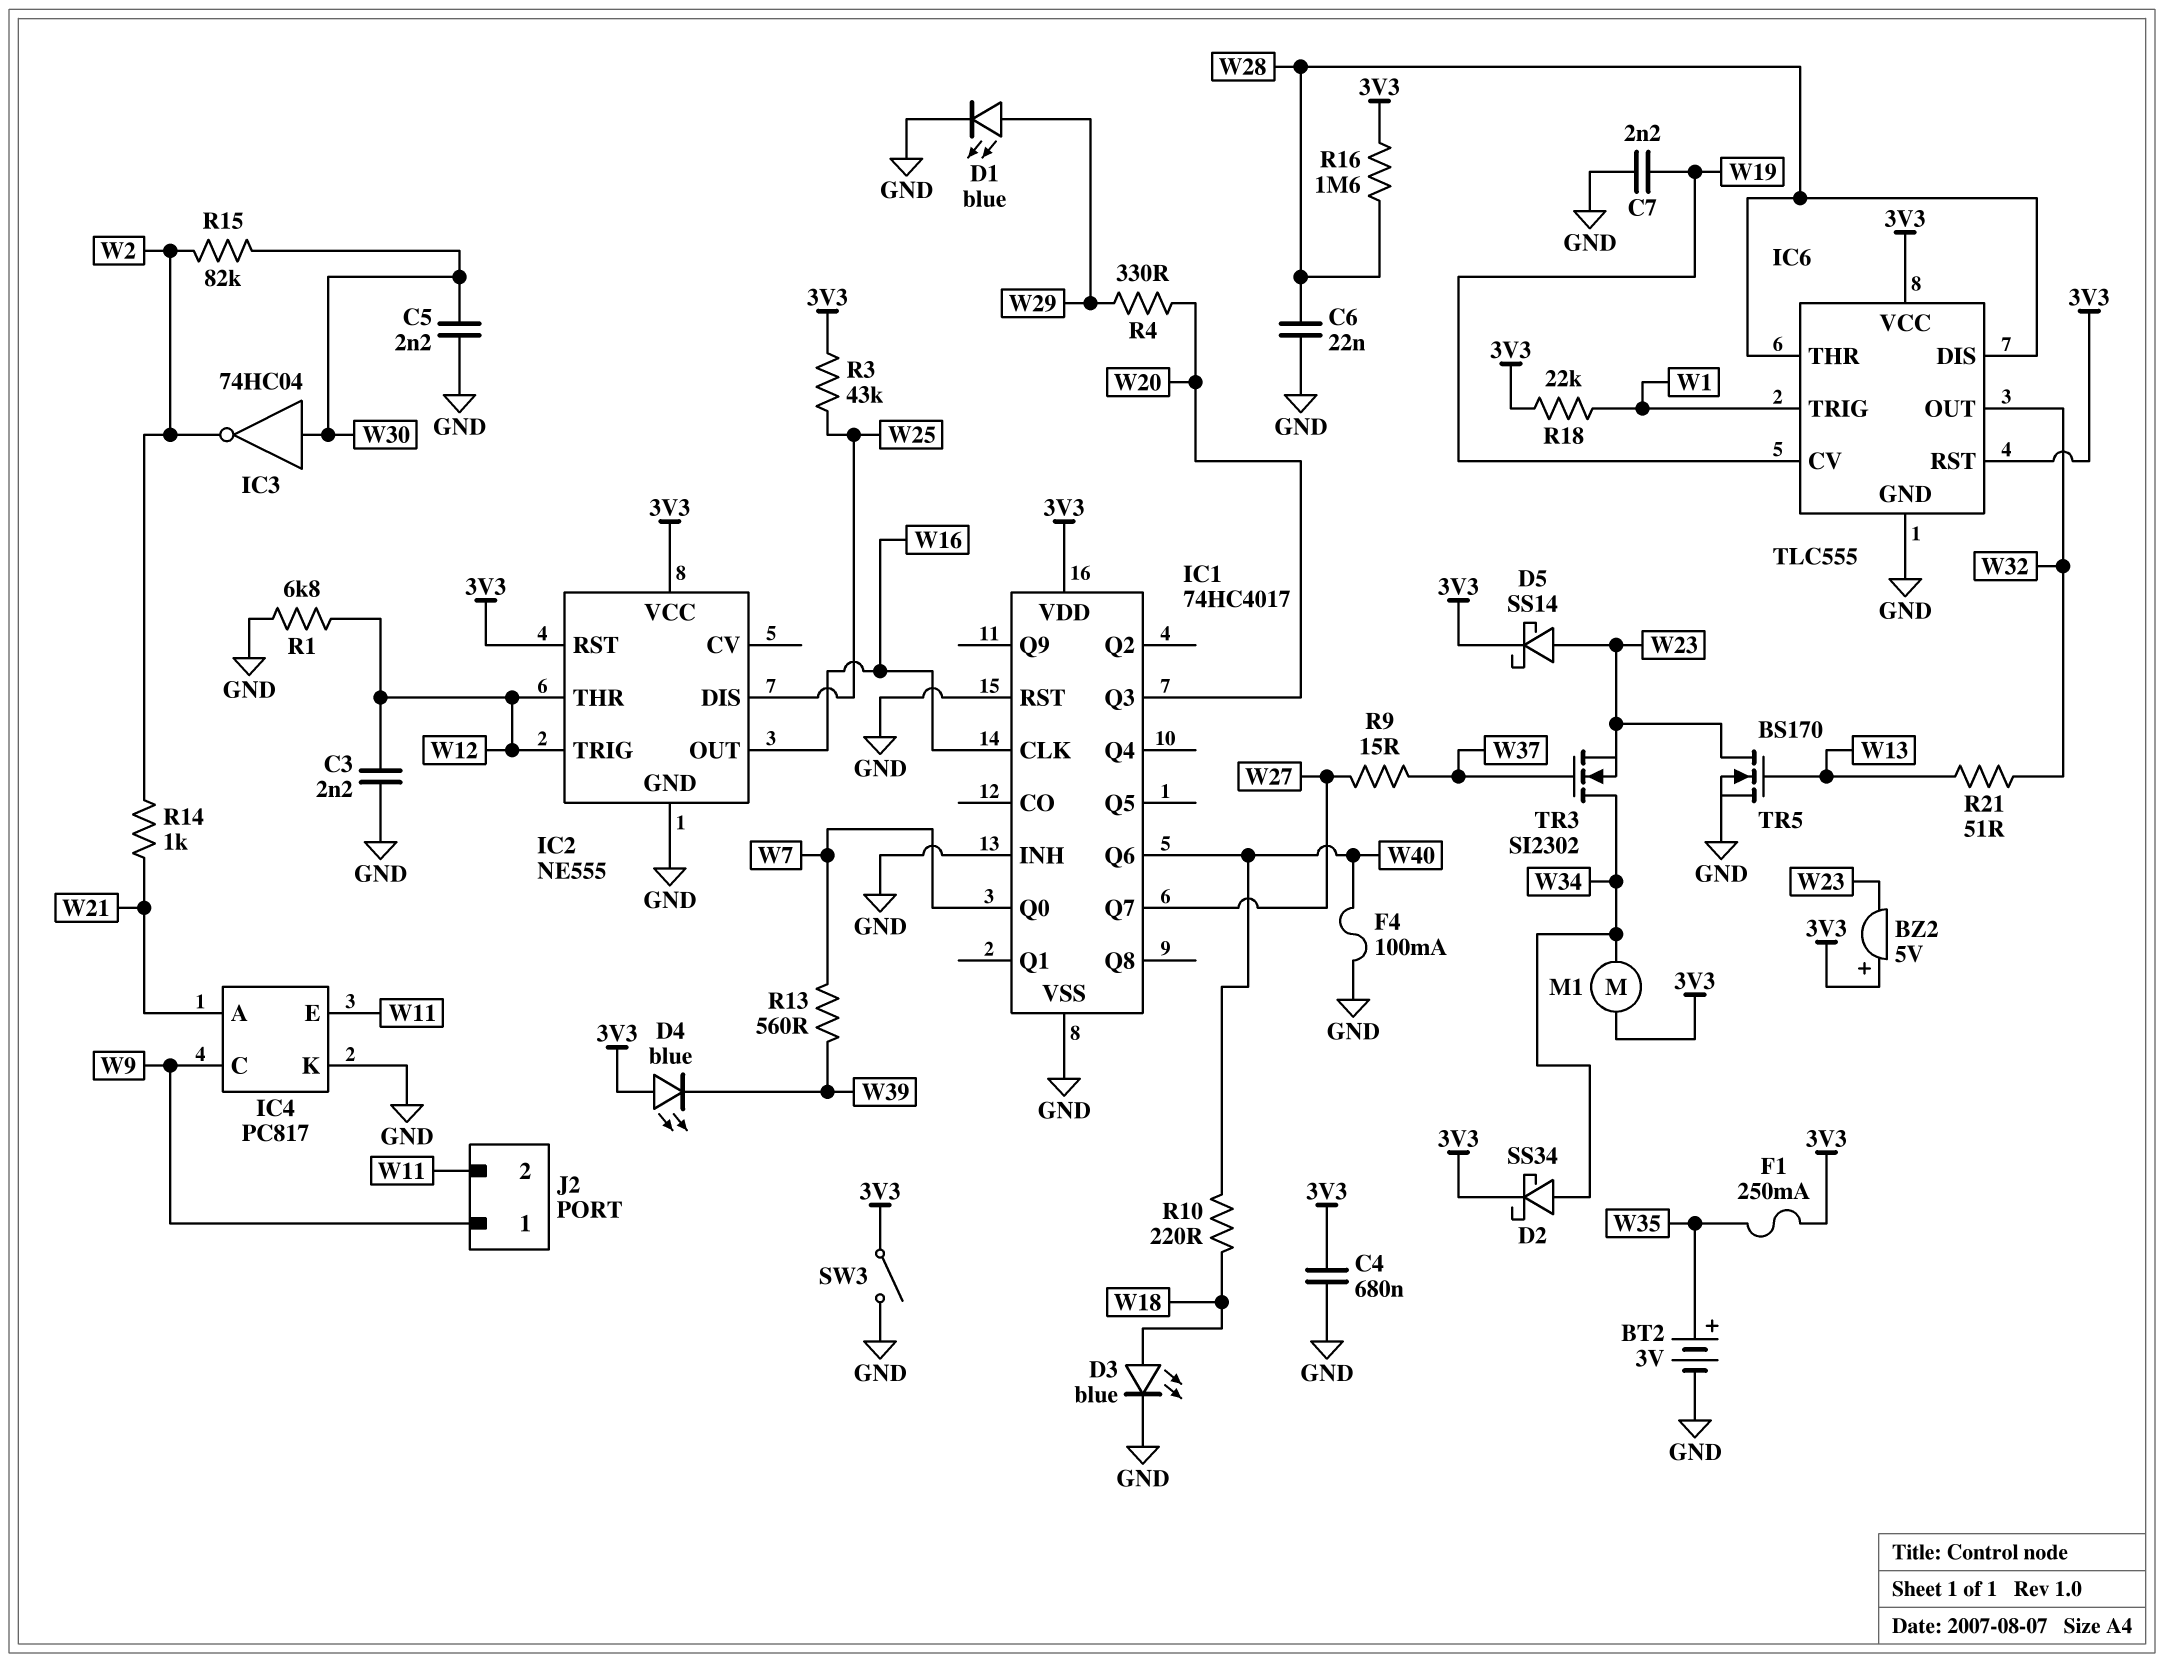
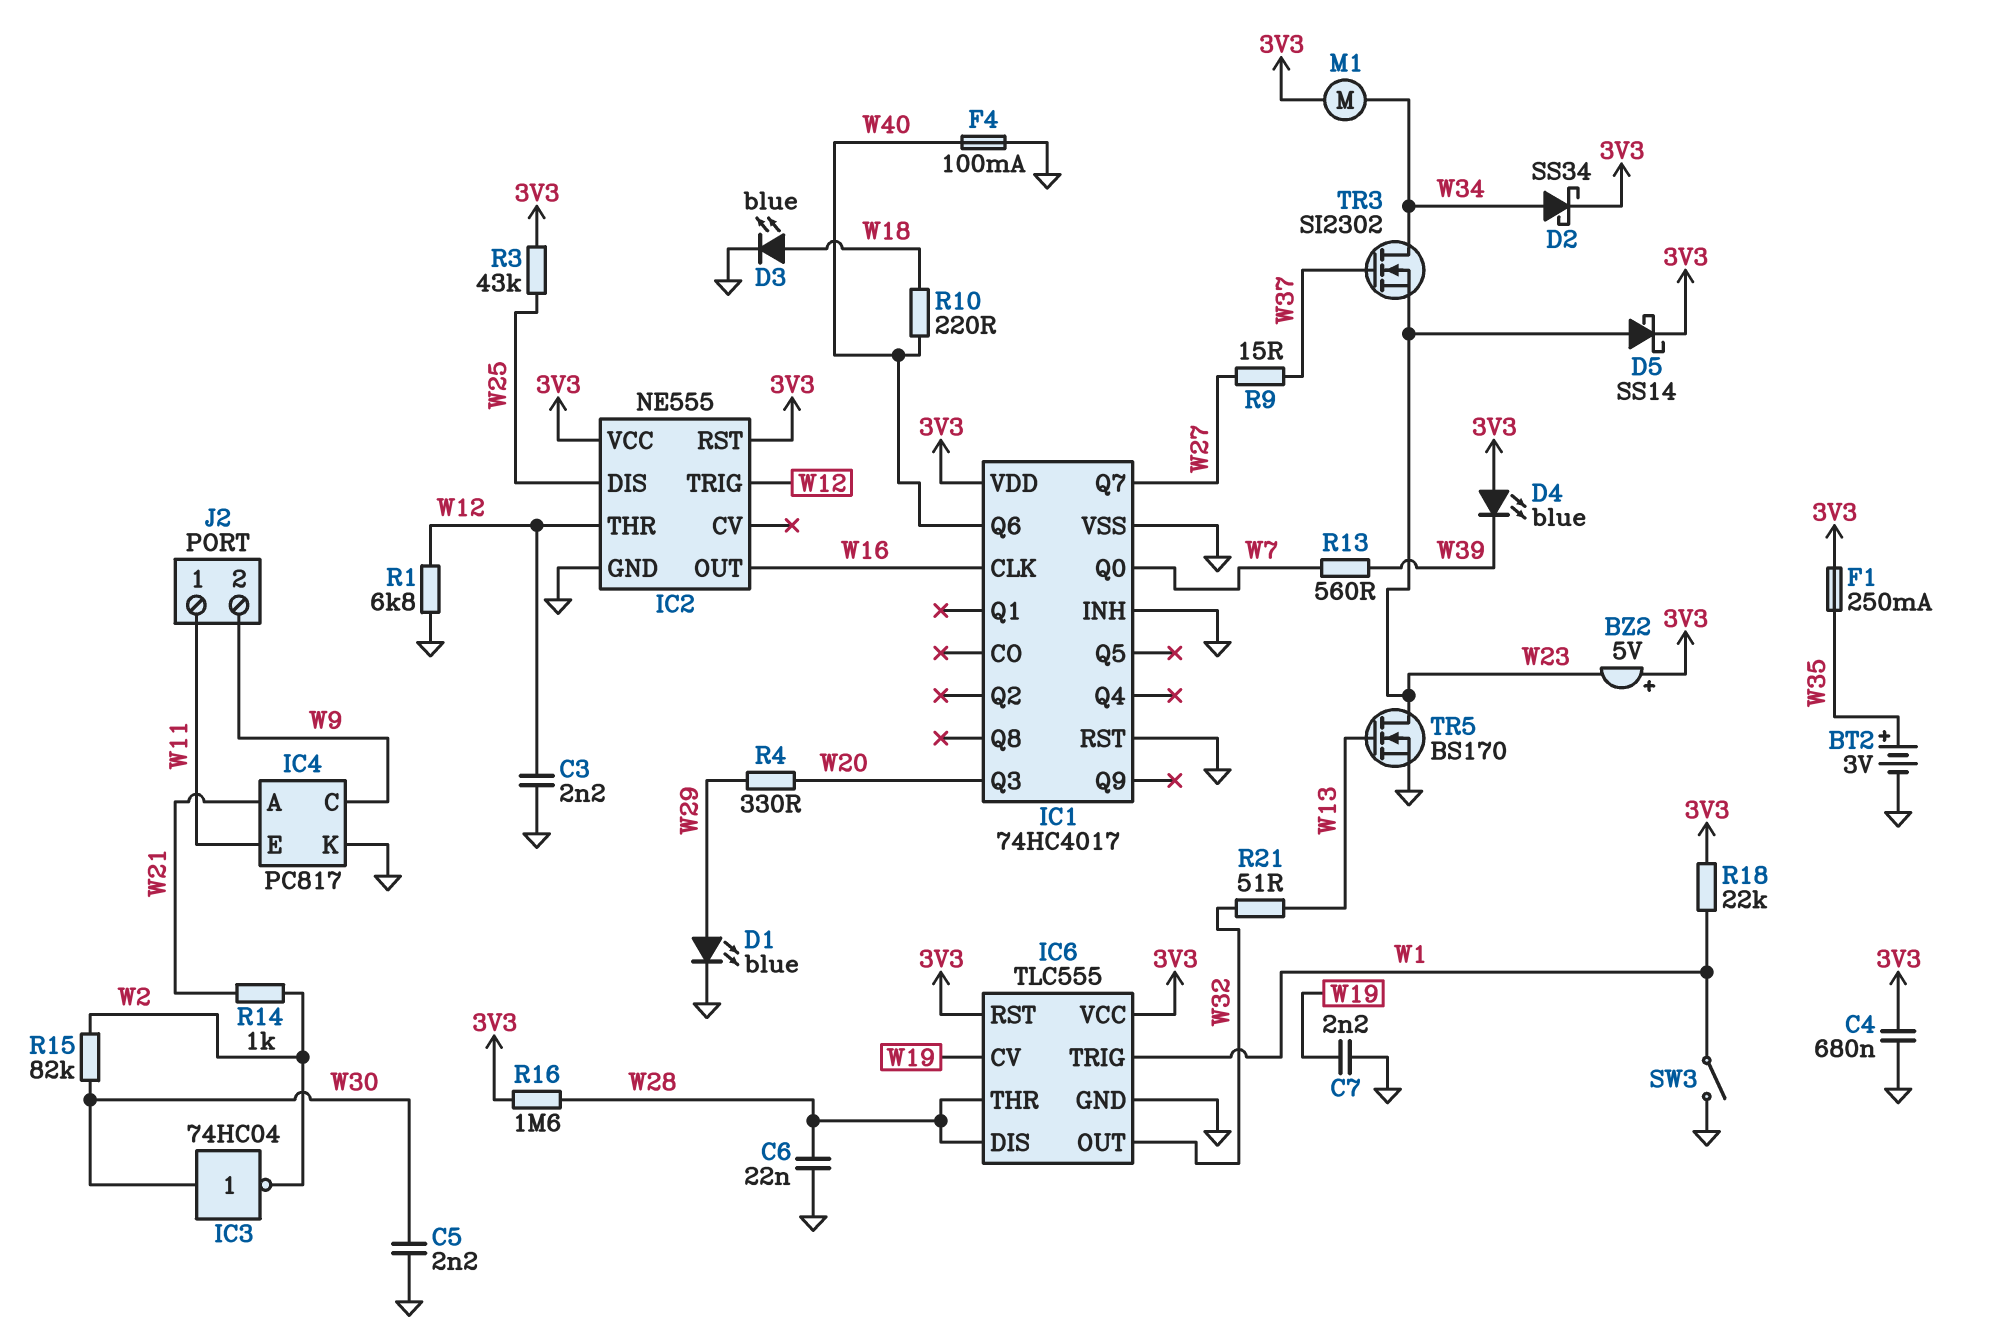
J2 pin 1: W9 -> W11
J2 pin 2: W11 -> W9
SW3: switch (3V3, GND) -> switch (GND, W1)

